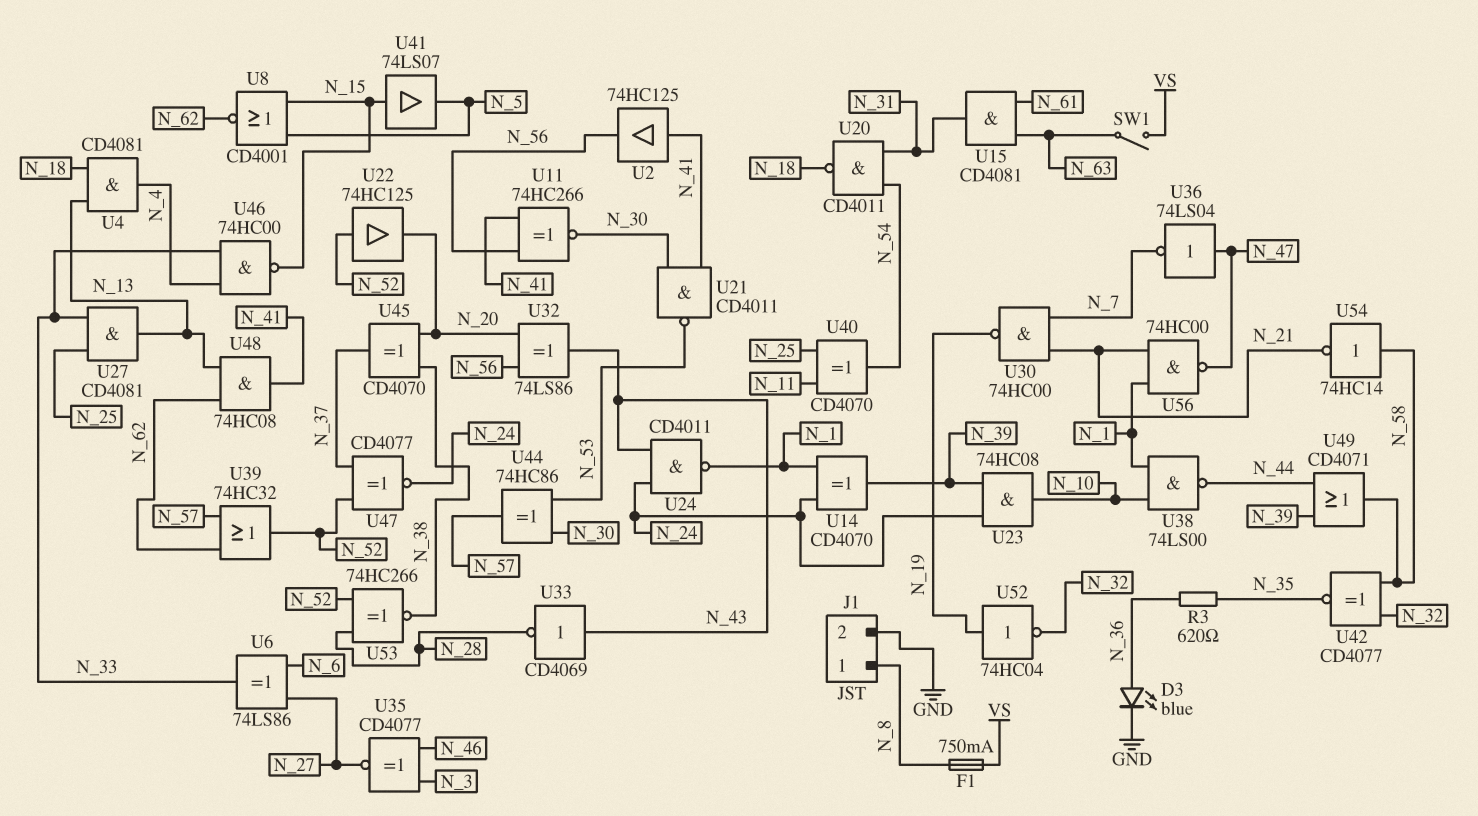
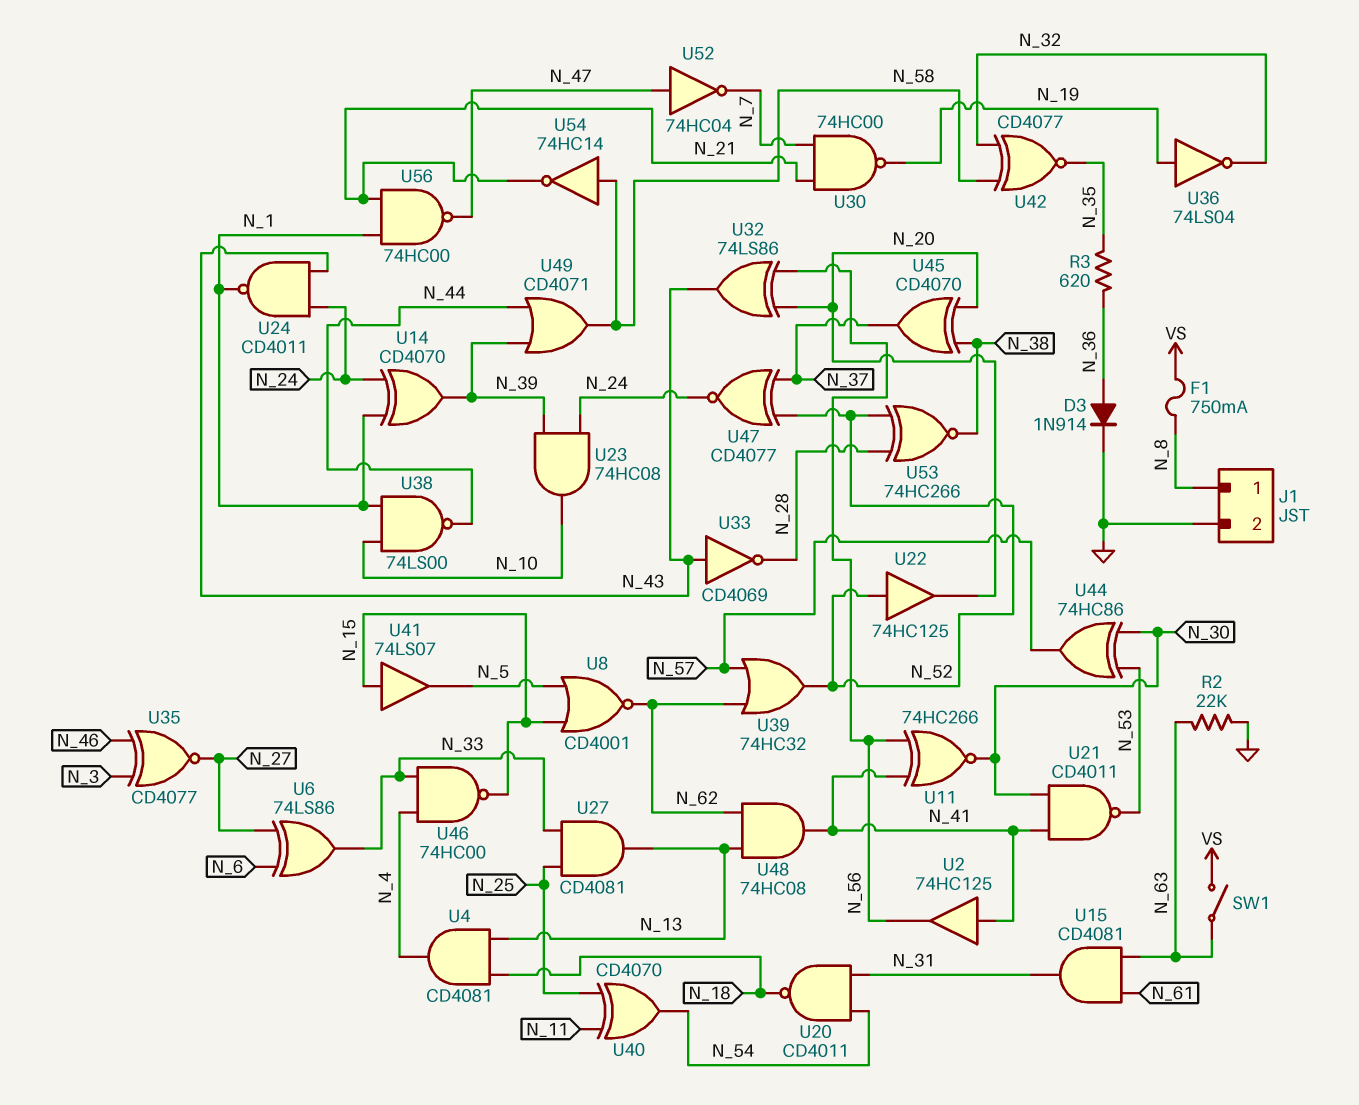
D3: LED blue (A N_36, K GND) -> diode 1N914 (A N_36, K GND)
R2: none -> 22k (GND, N_63)
U36: NOT 74LS04 (in N_47, out N_7) -> NOT 74LS04 (in N_19, out N_32)
U52: NOT 74HC04 (in N_19, out N_32) -> NOT 74HC04 (in N_47, out N_7)

